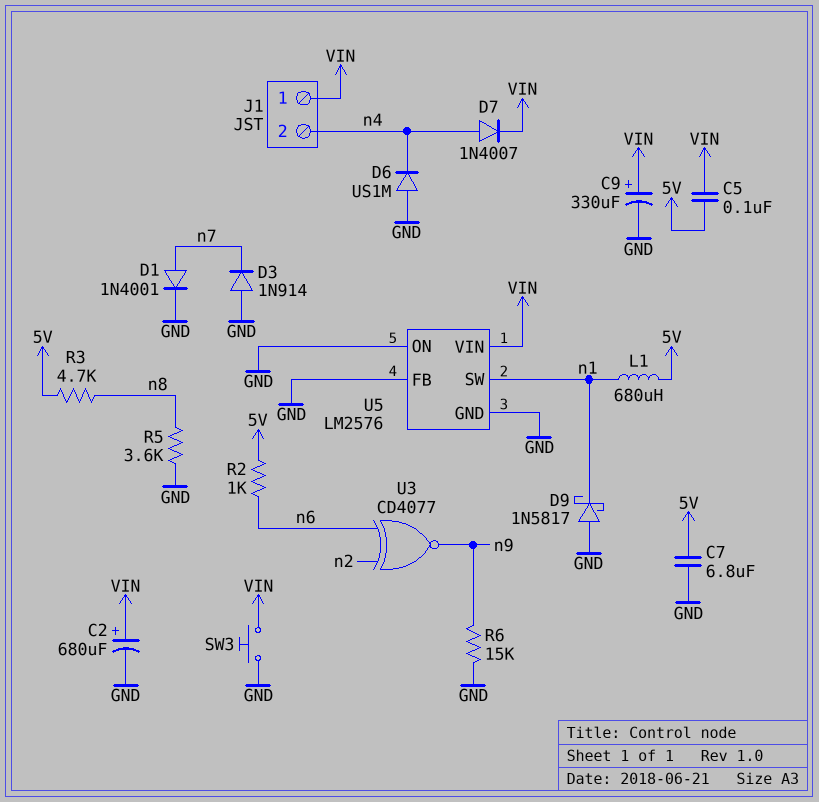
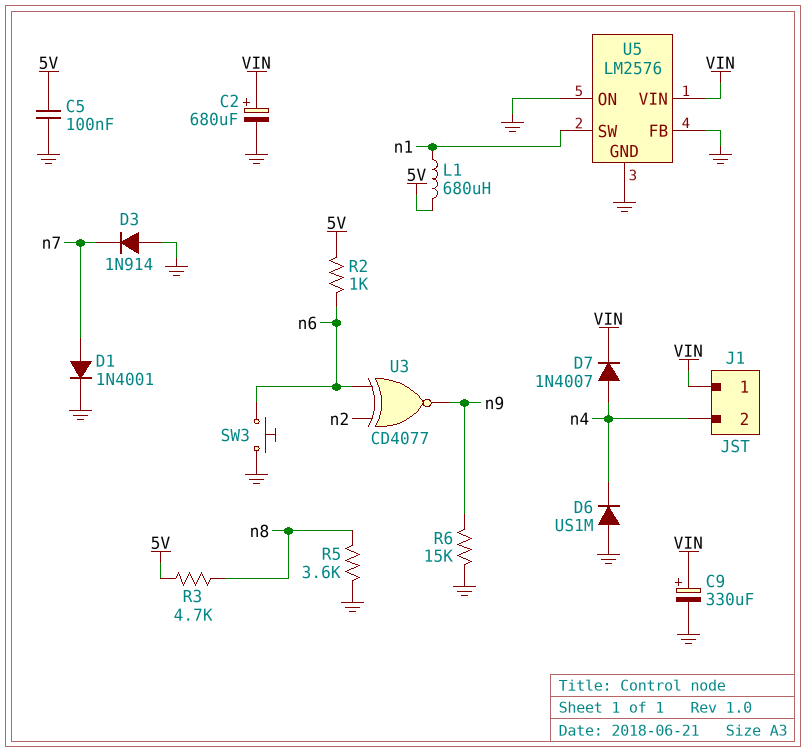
C5: 100nF (5V, VIN) -> 100nF (5V, GND)
C7: 6.8uF (5V, GND) -> none
D9: schottky 1N5817 (A GND, K n1) -> none
SW3: button (GND, VIN) -> button (GND, n6)

